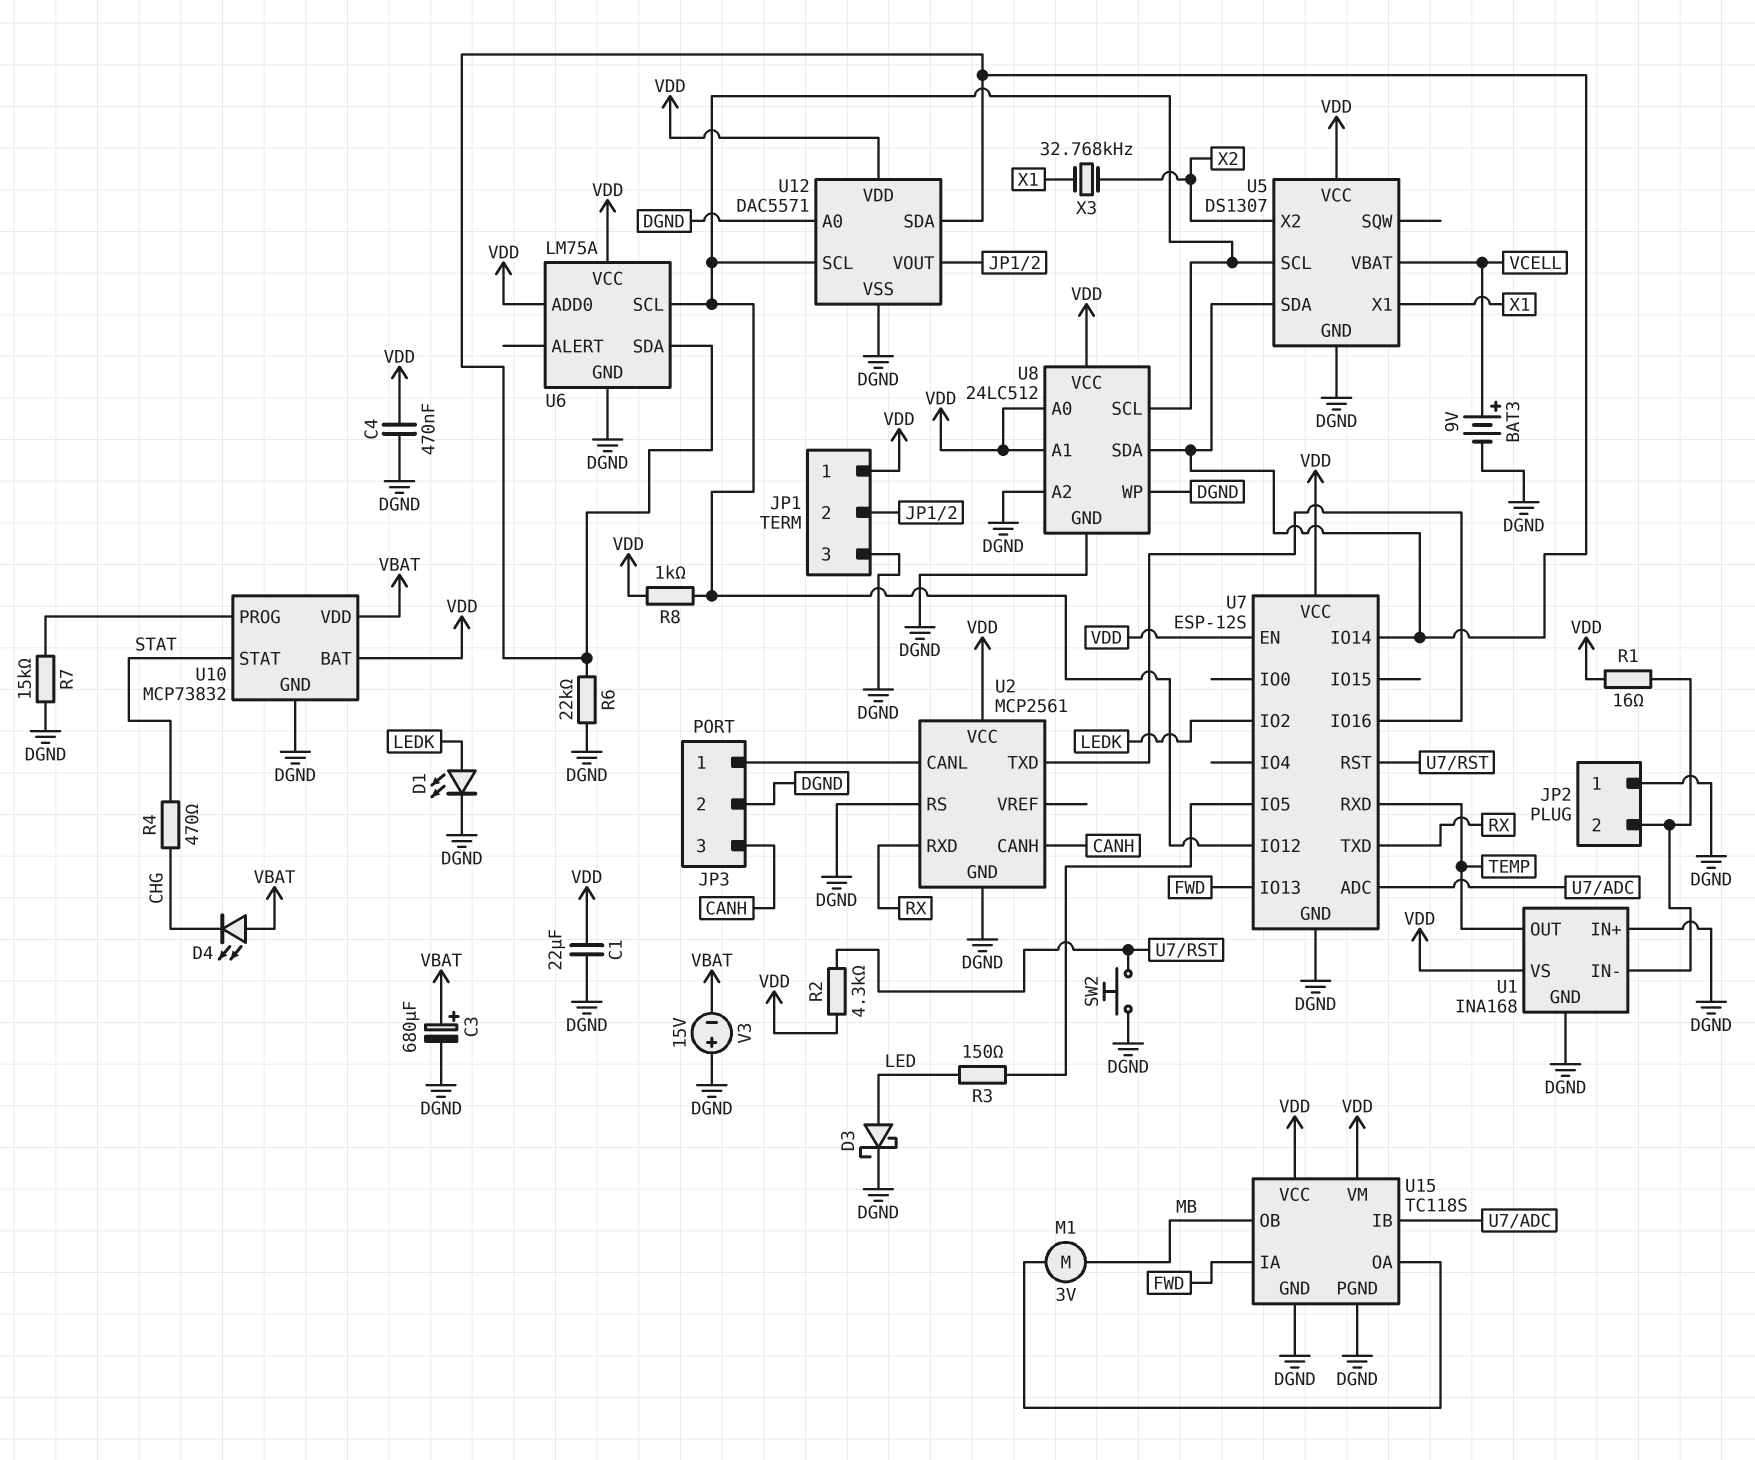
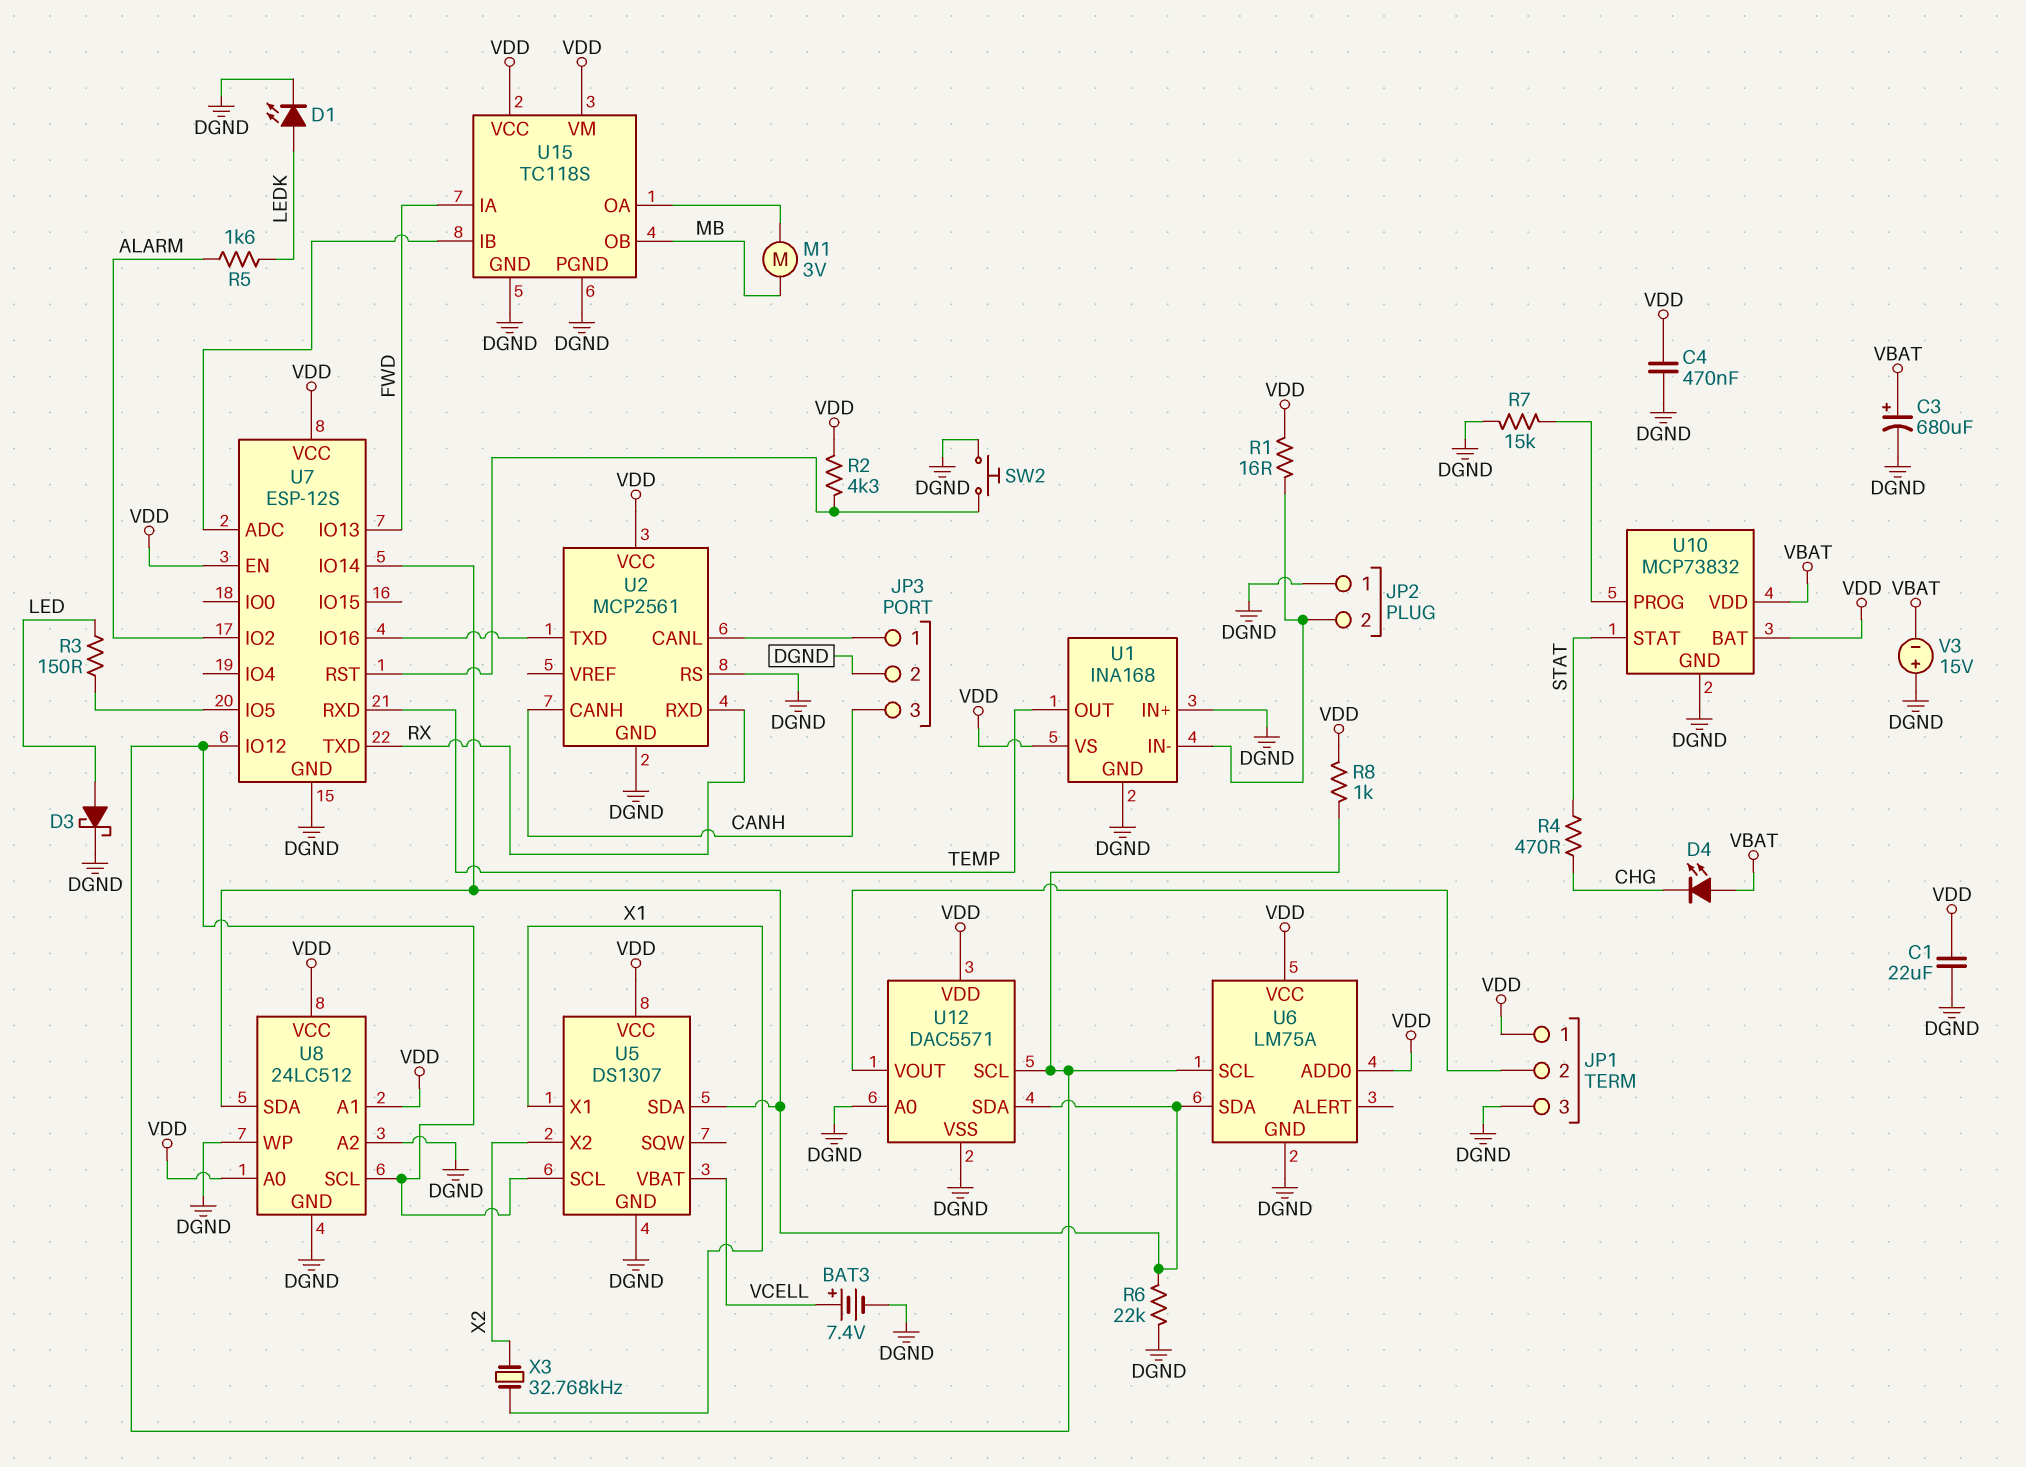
BAT3: 9V (plus VCELL, minus DGND) -> 7.4V (plus VCELL, minus DGND)
R5: none -> 1.6k (ALARM, LEDK)
U7 pin IO2: LEDK -> ALARM

